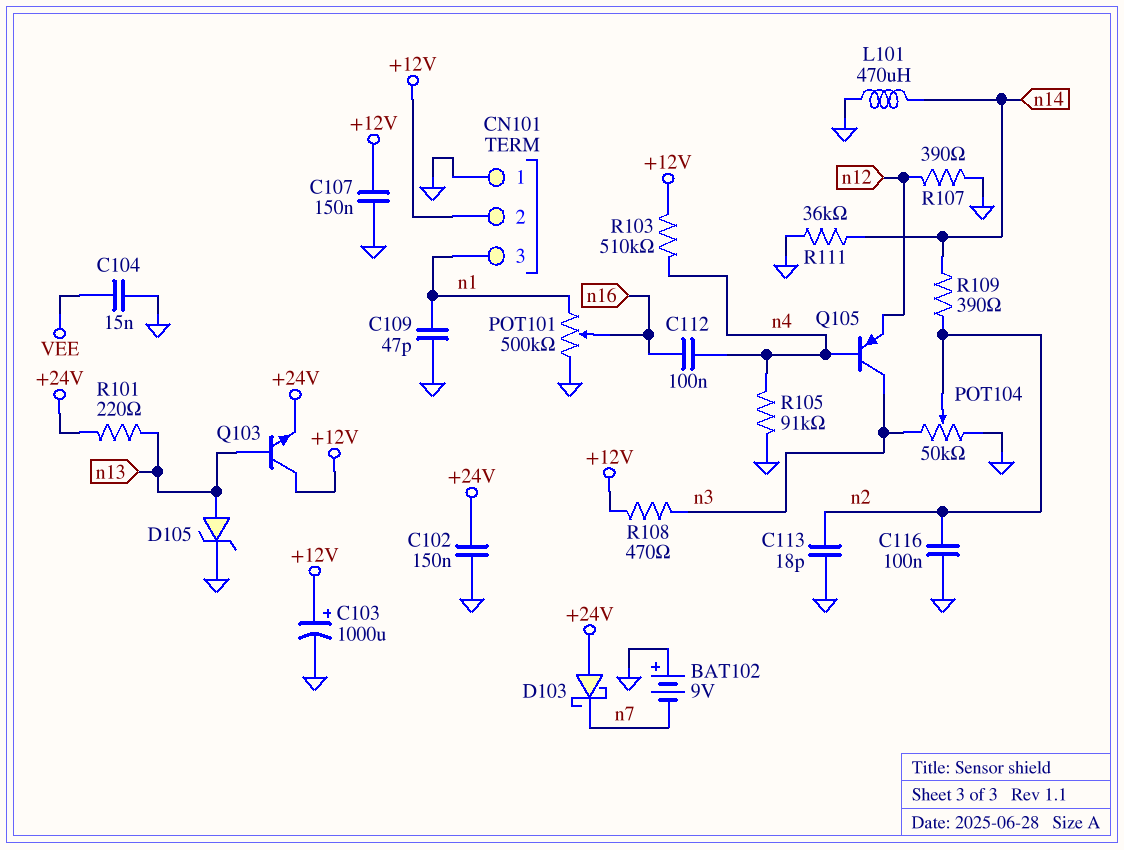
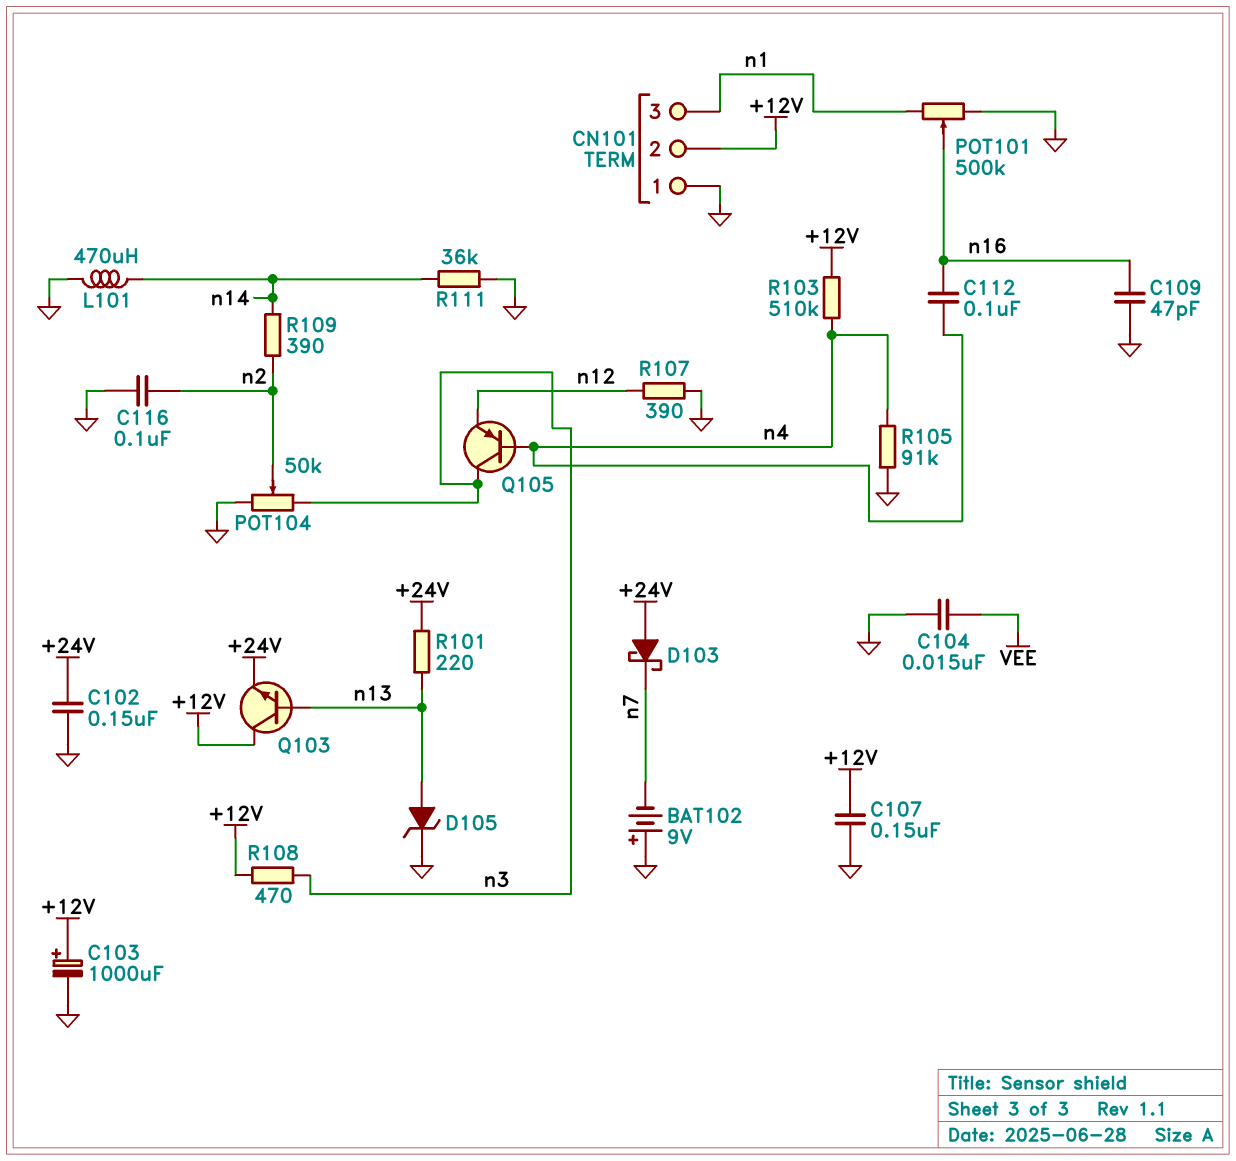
C109: 47pF (GND, n1) -> 47pF (GND, n16)
C113: 18pF (GND, n2) -> none

